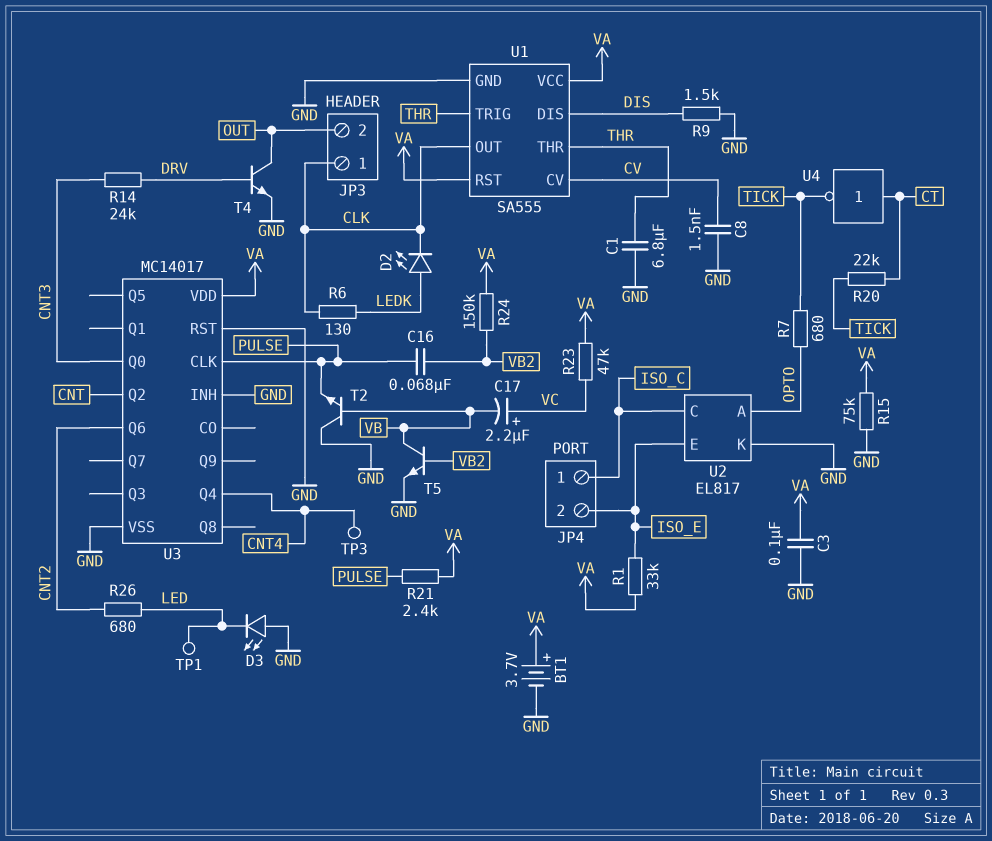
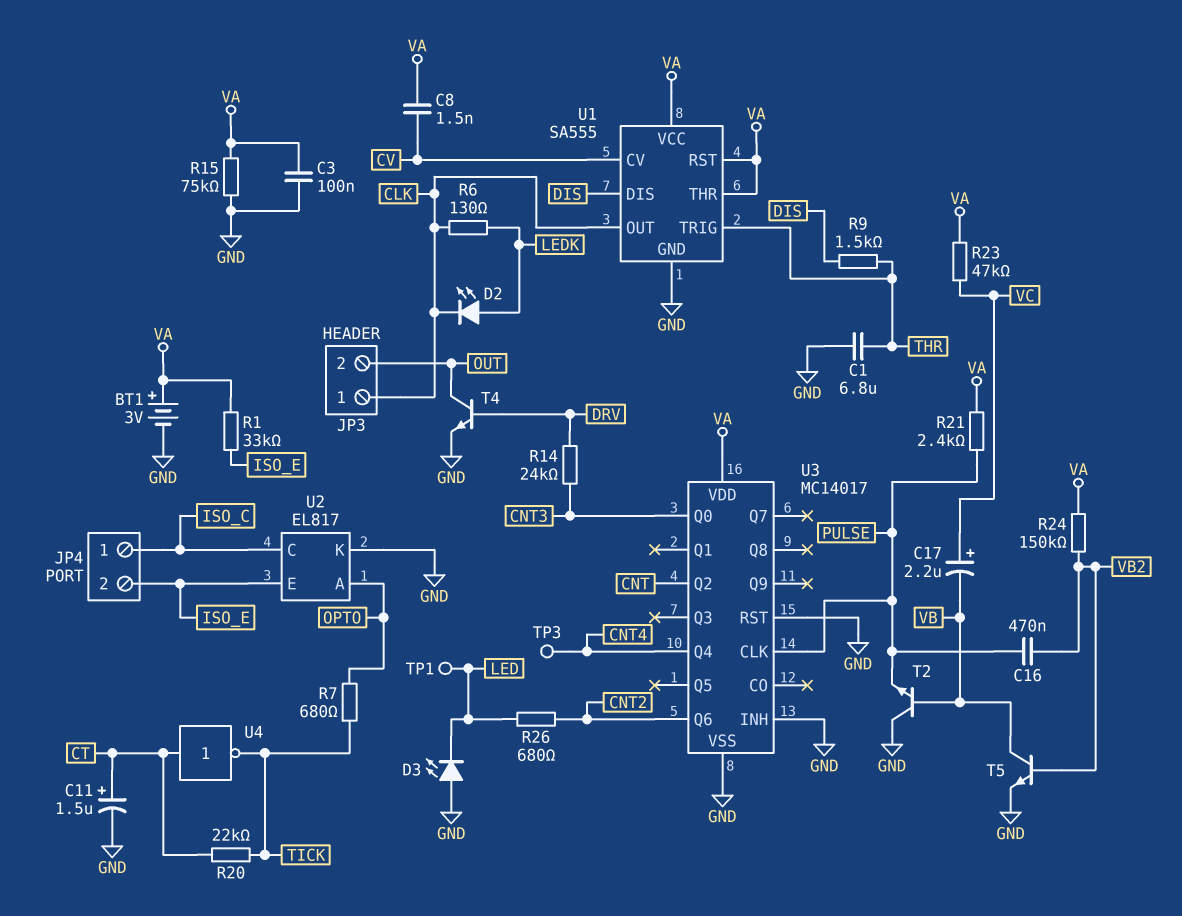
BT1: 3.7V (plus VA, minus GND) -> 3V (plus VA, minus GND)
C8: 1.5nF (CV, GND) -> 1.5nF (CV, VA)
C11: none -> 1.5uF (plus CT, minus GND)
C16: 68nF (PULSE, VB2) -> 470nF (PULSE, VB2)
R9: 1.5k (DIS, GND) -> 1.5k (DIS, THR)
U1 pin THR: THR -> VA

